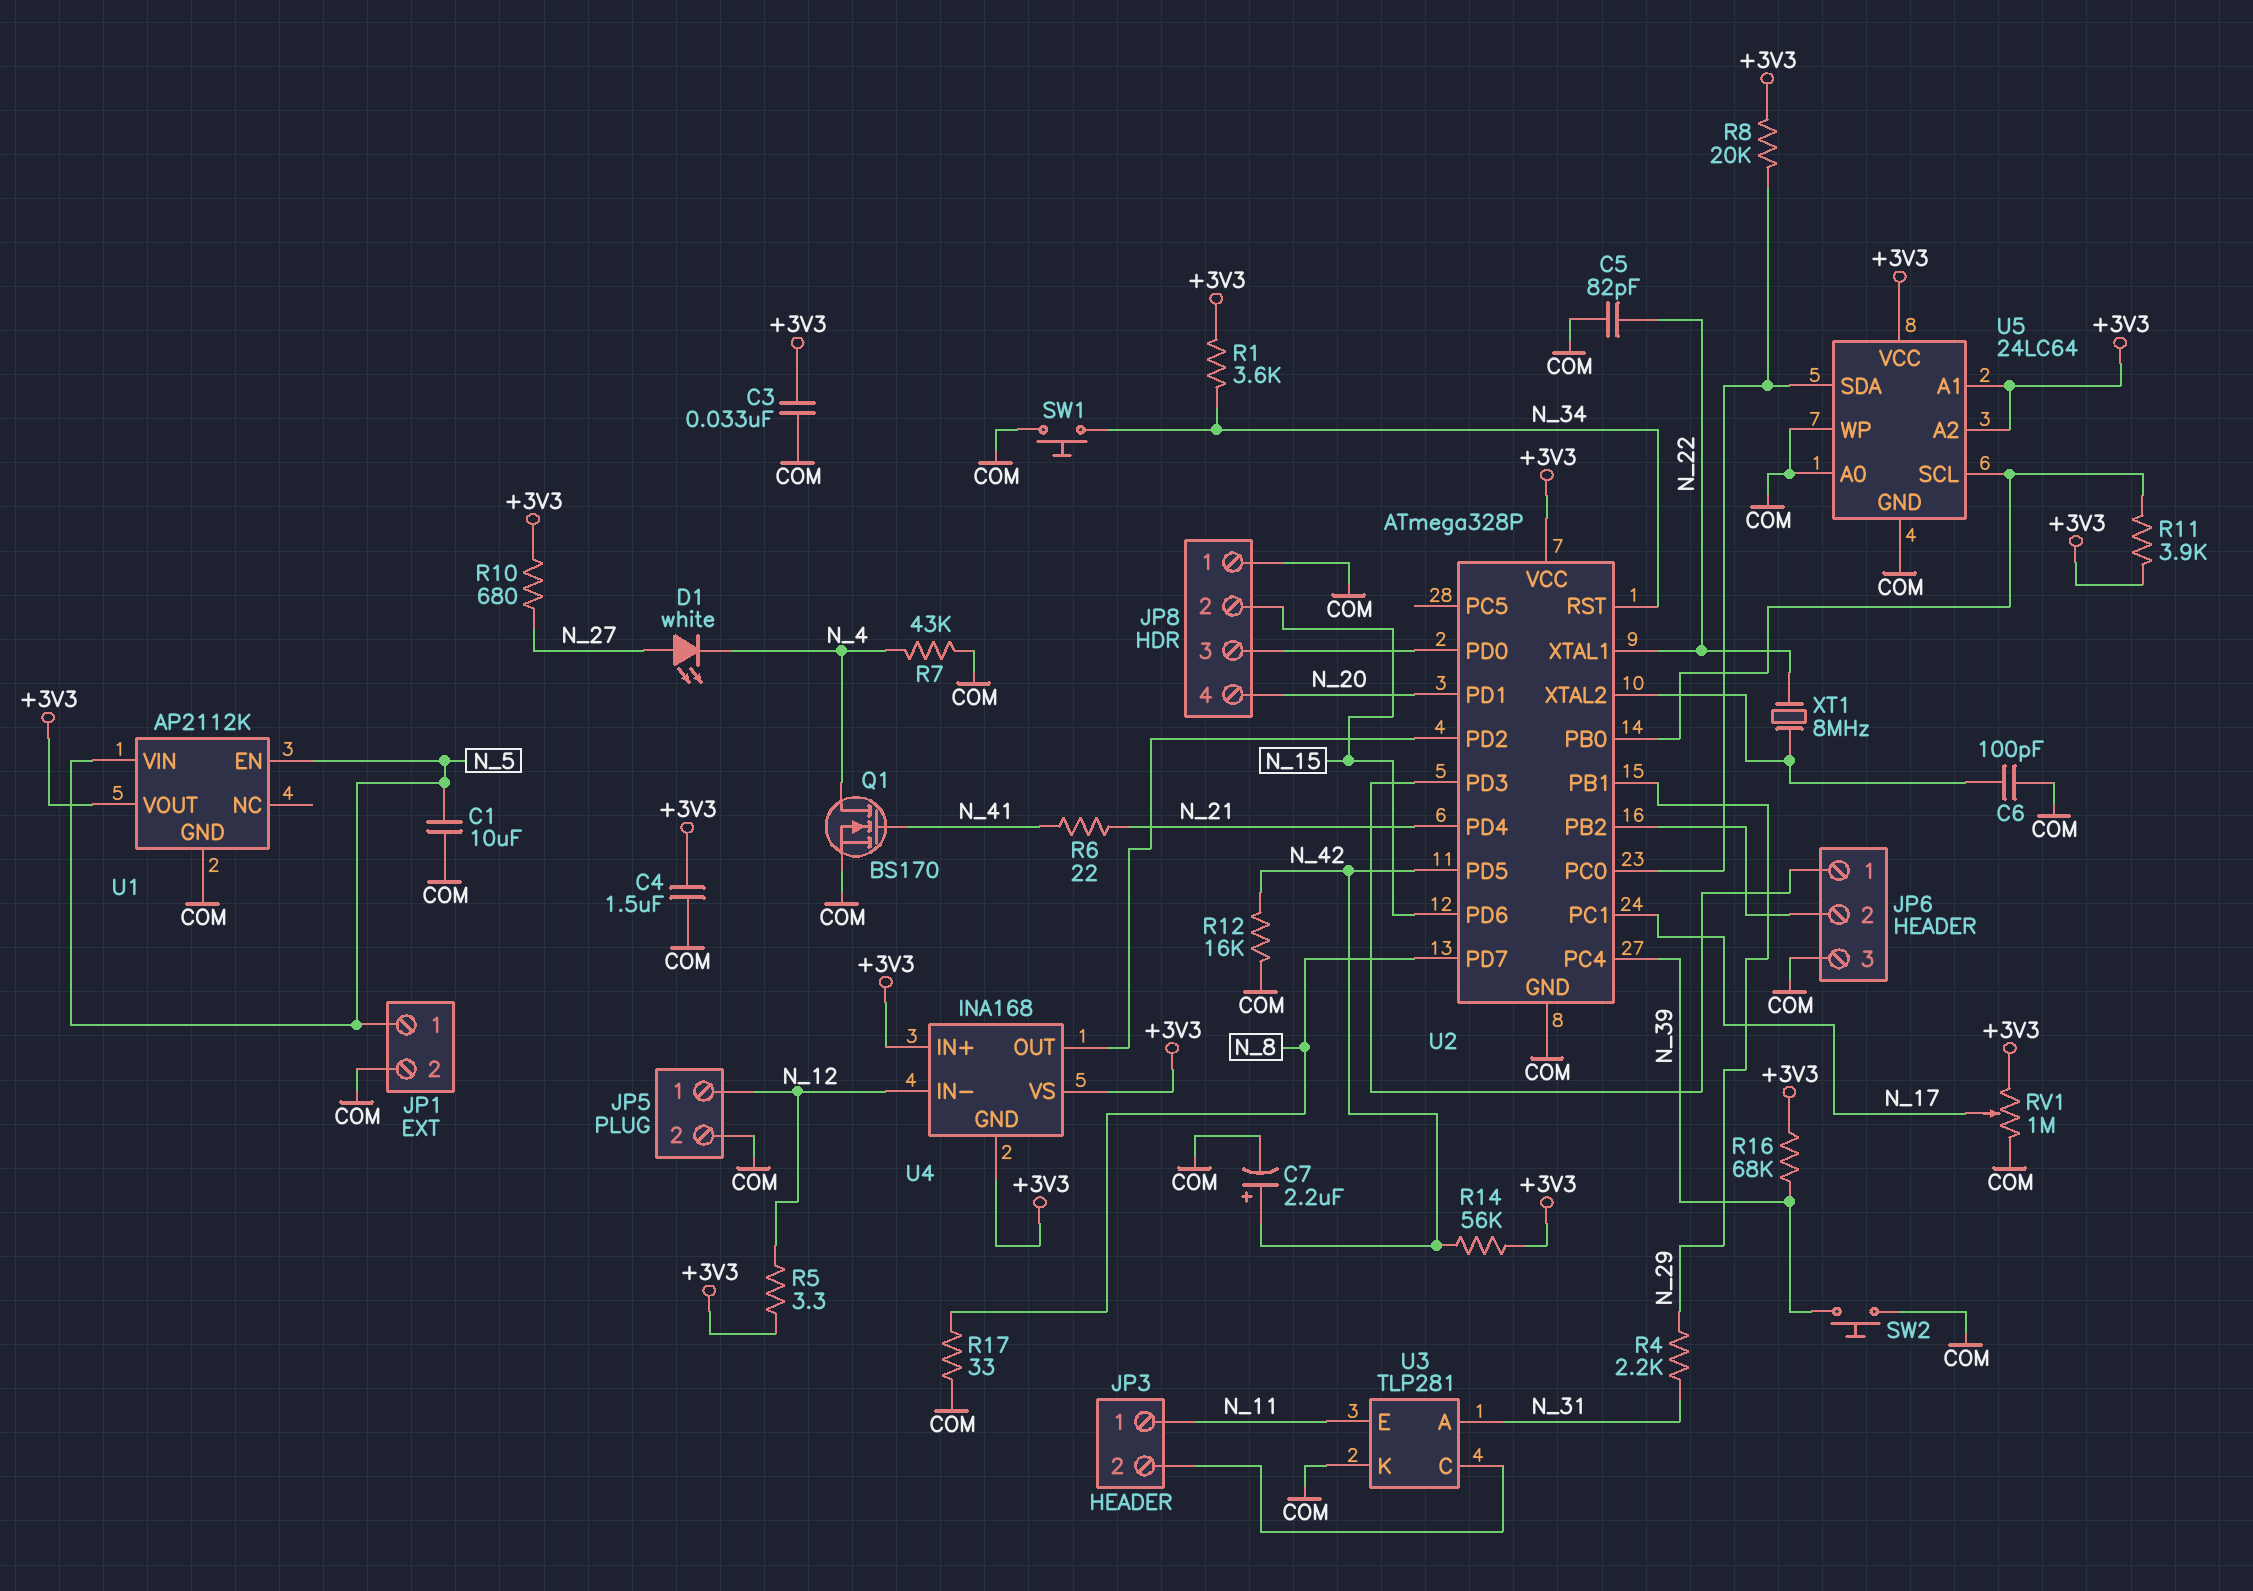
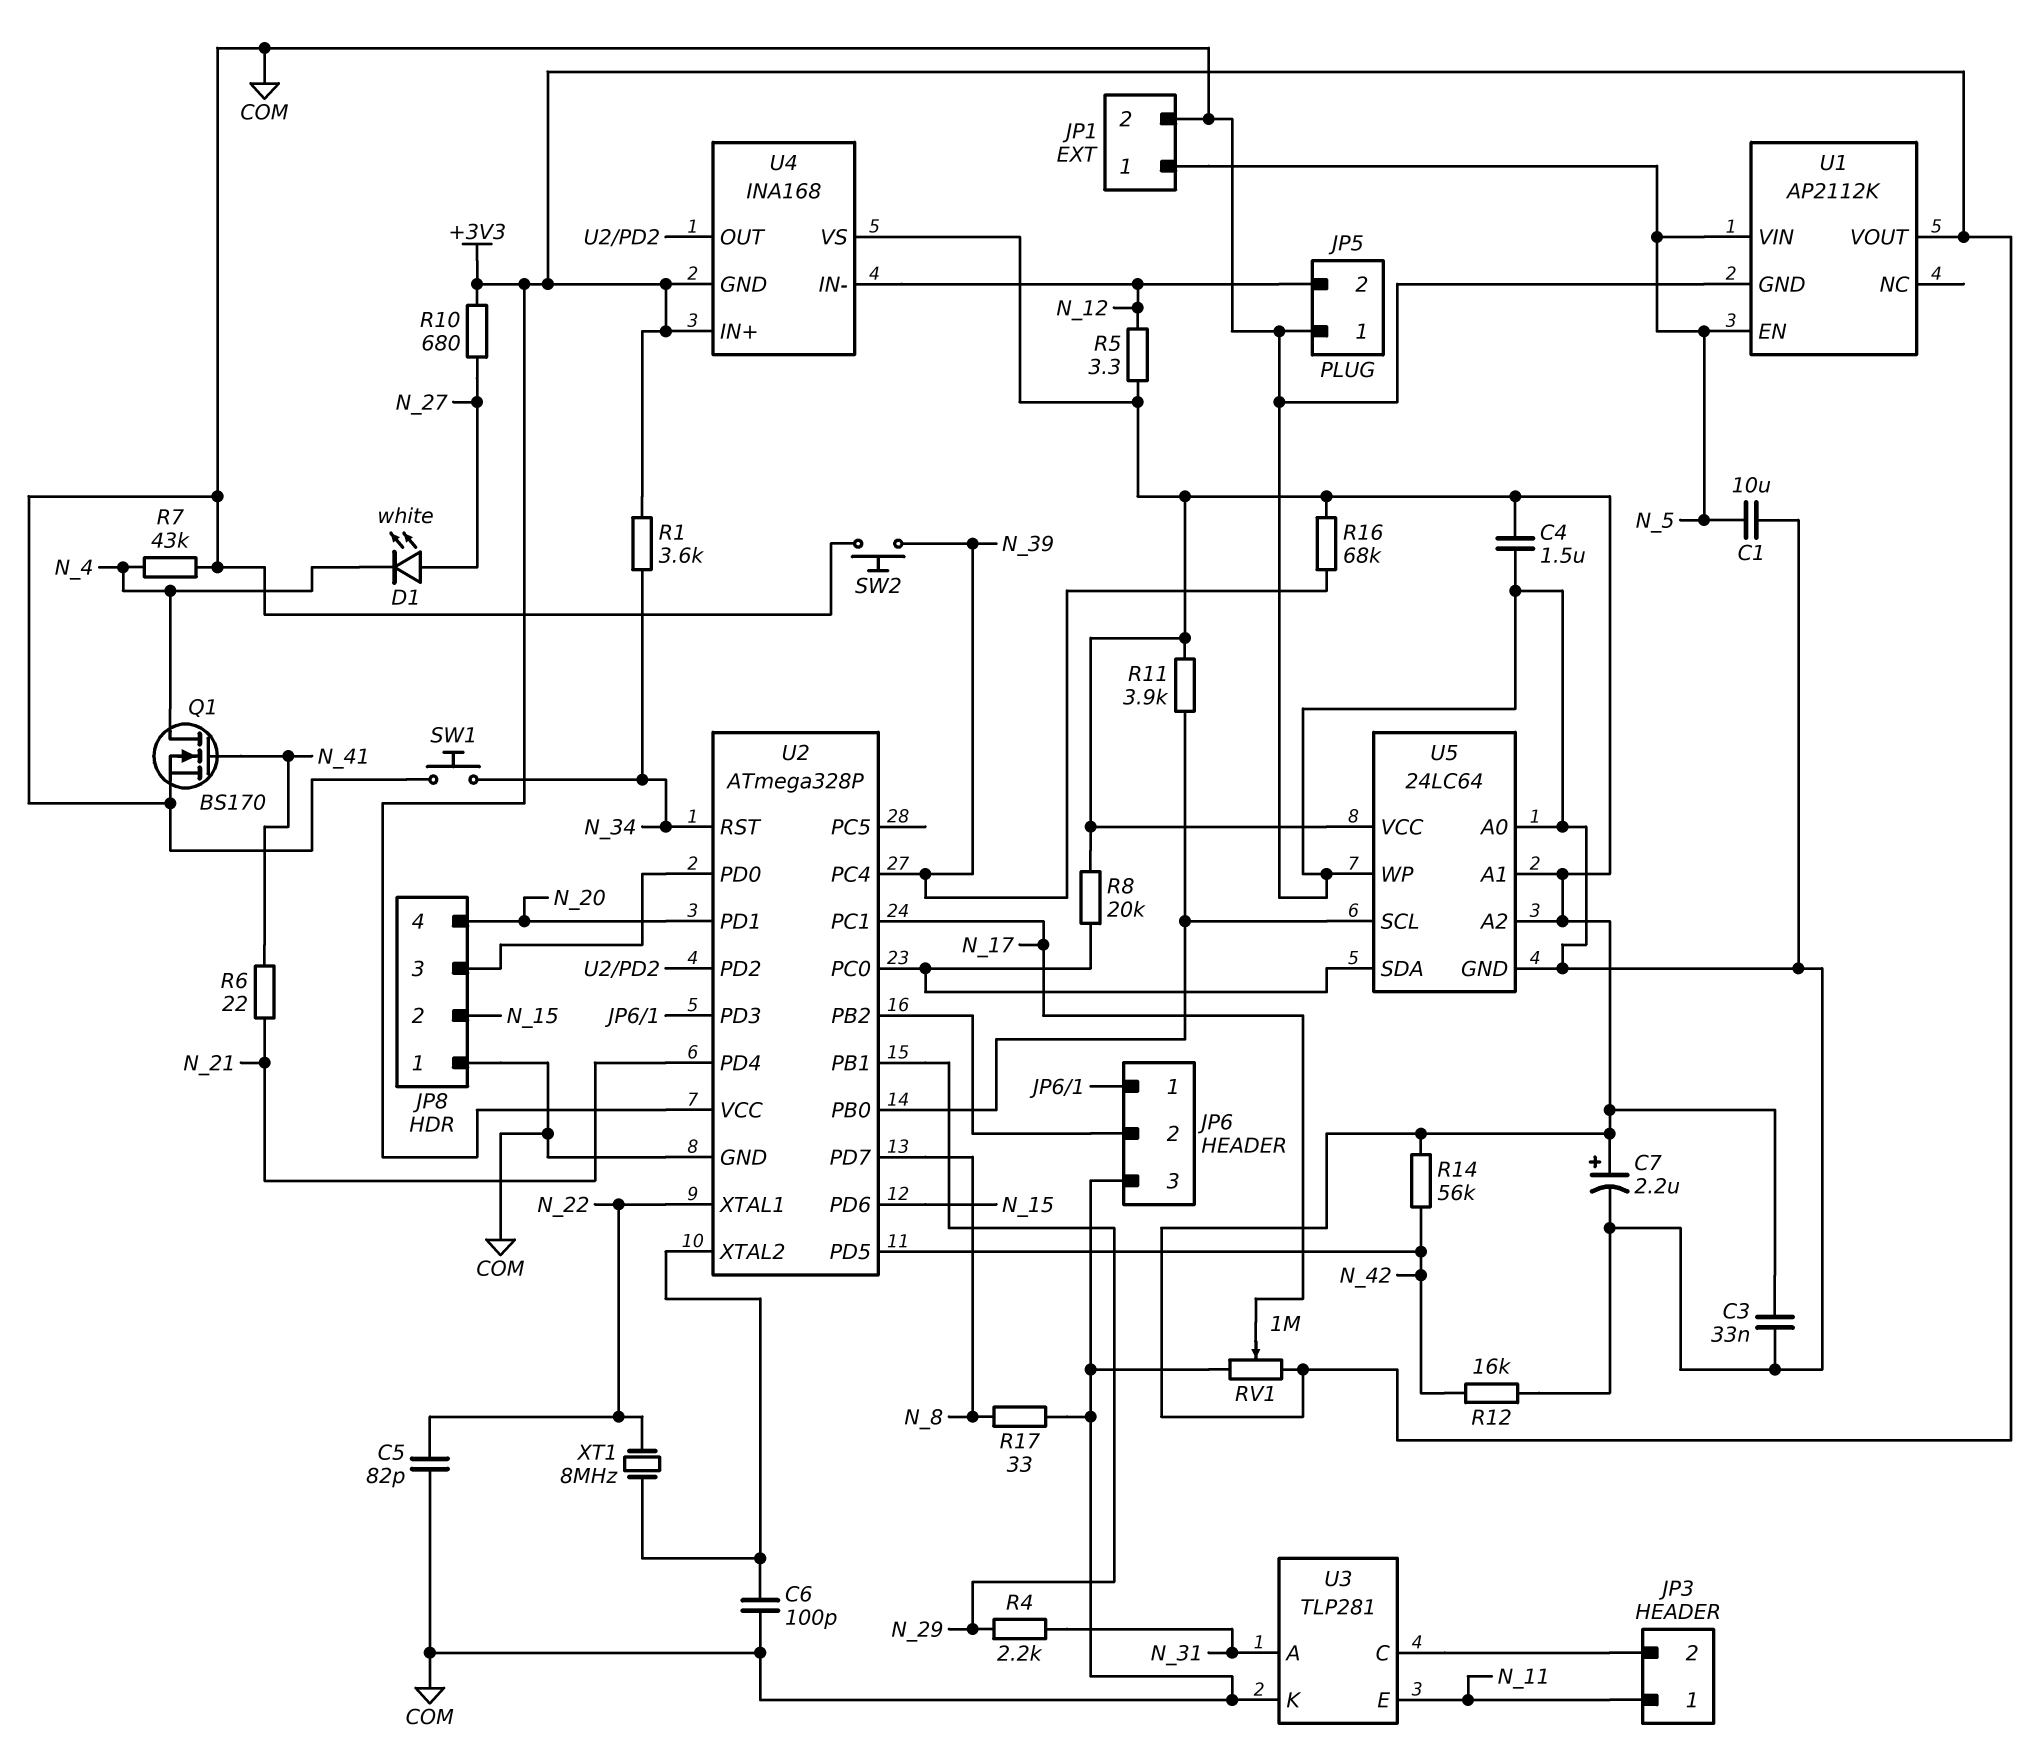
C7: 2.2uF (plus N_42, minus COM) -> 2.2uF (plus +3V3, minus COM)
JP5 pin 1: N_12 -> COM
JP5 pin 2: COM -> N_12

